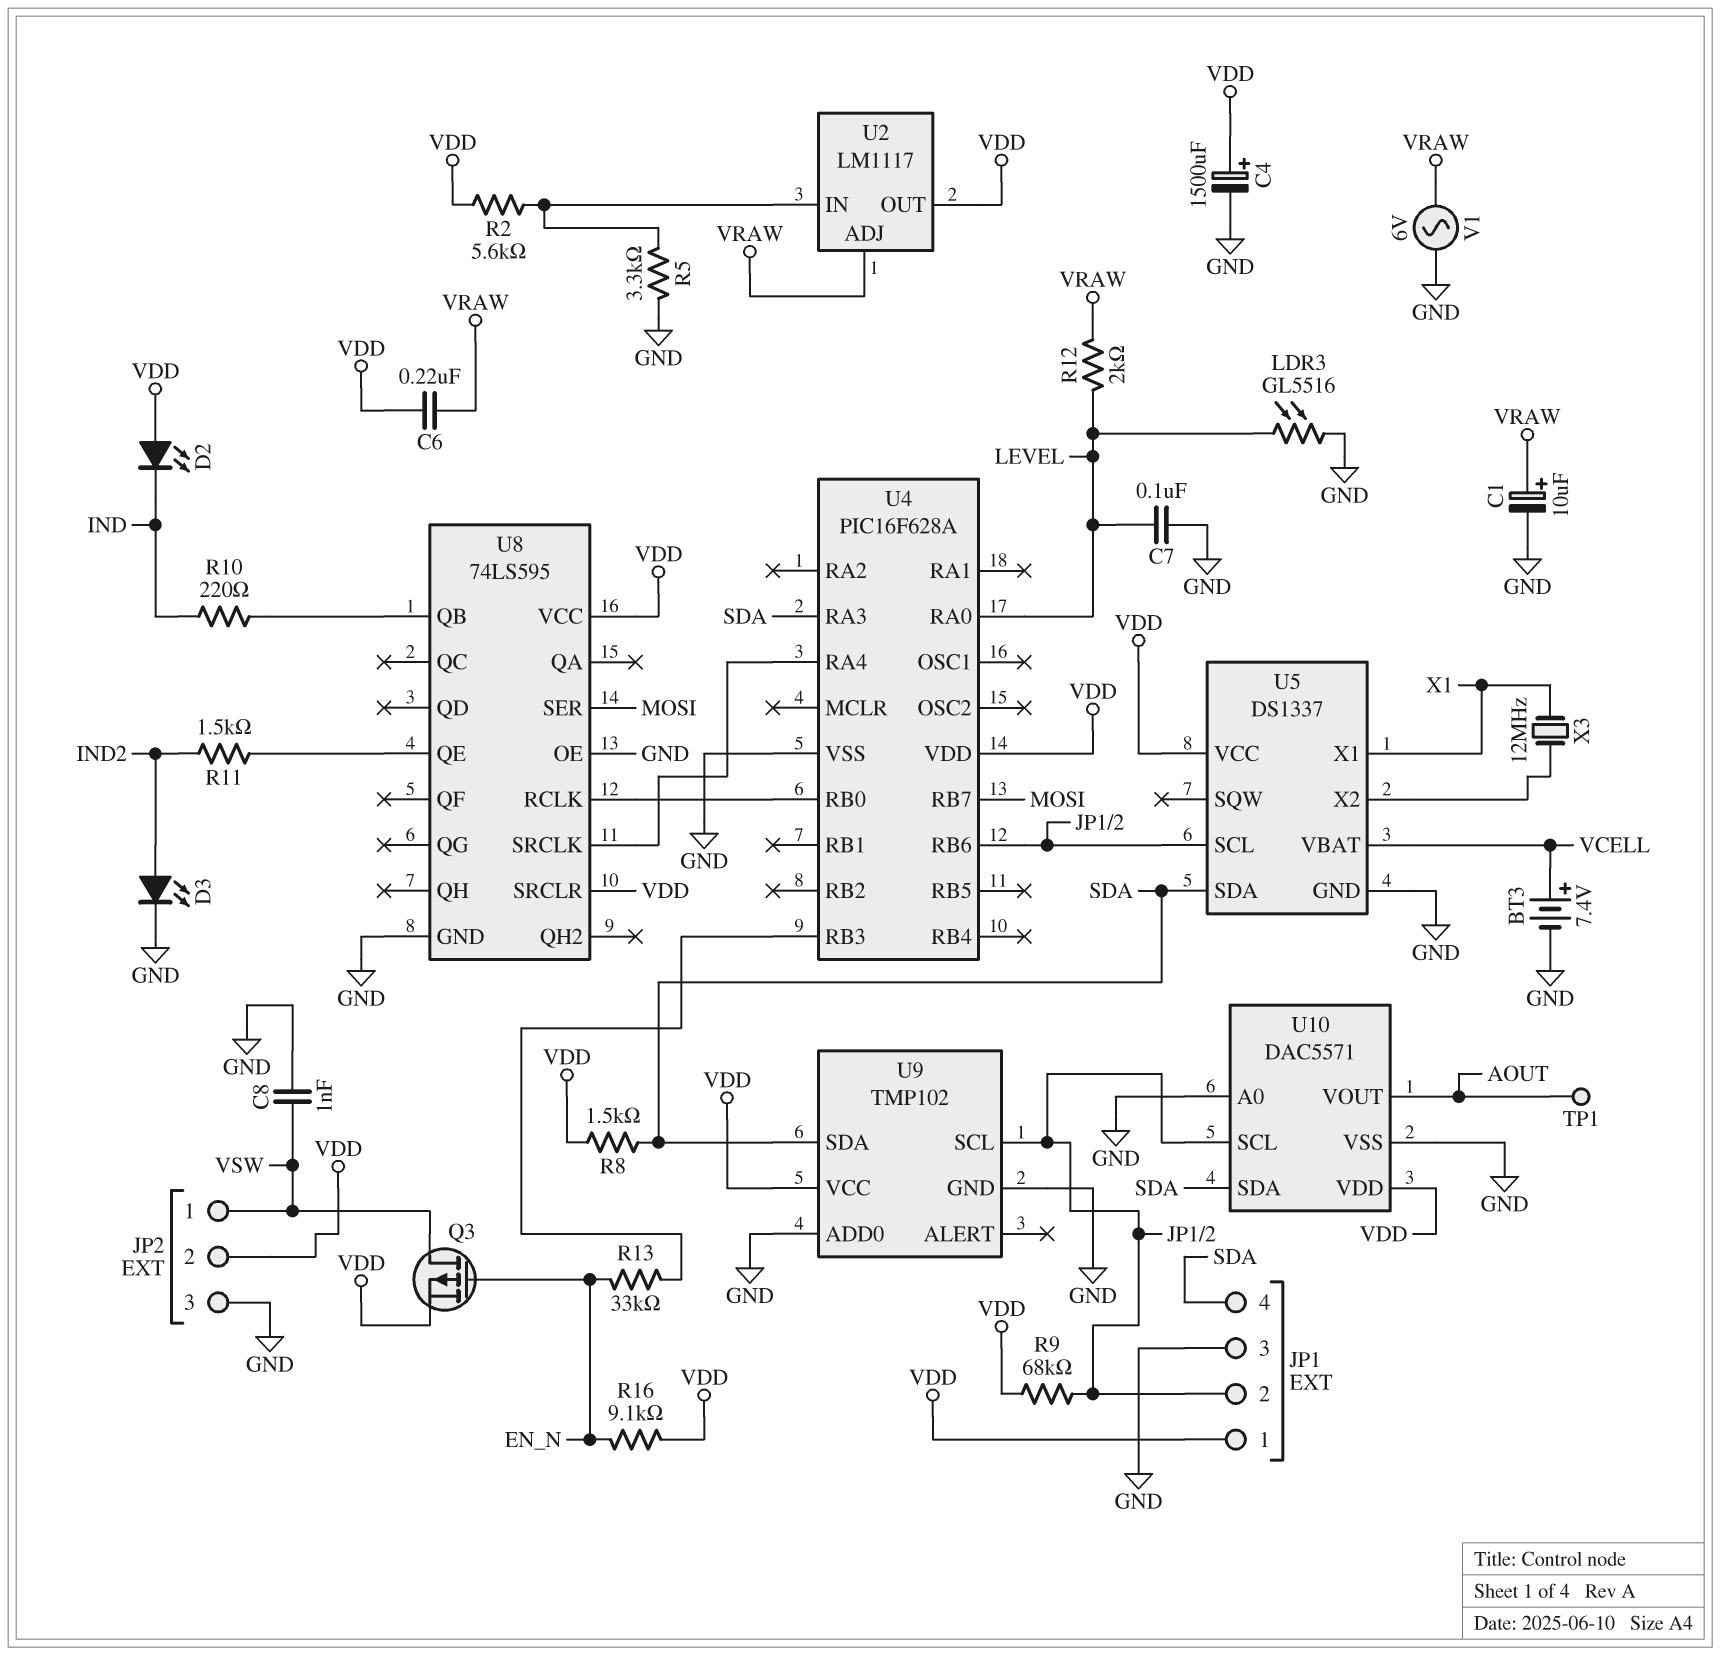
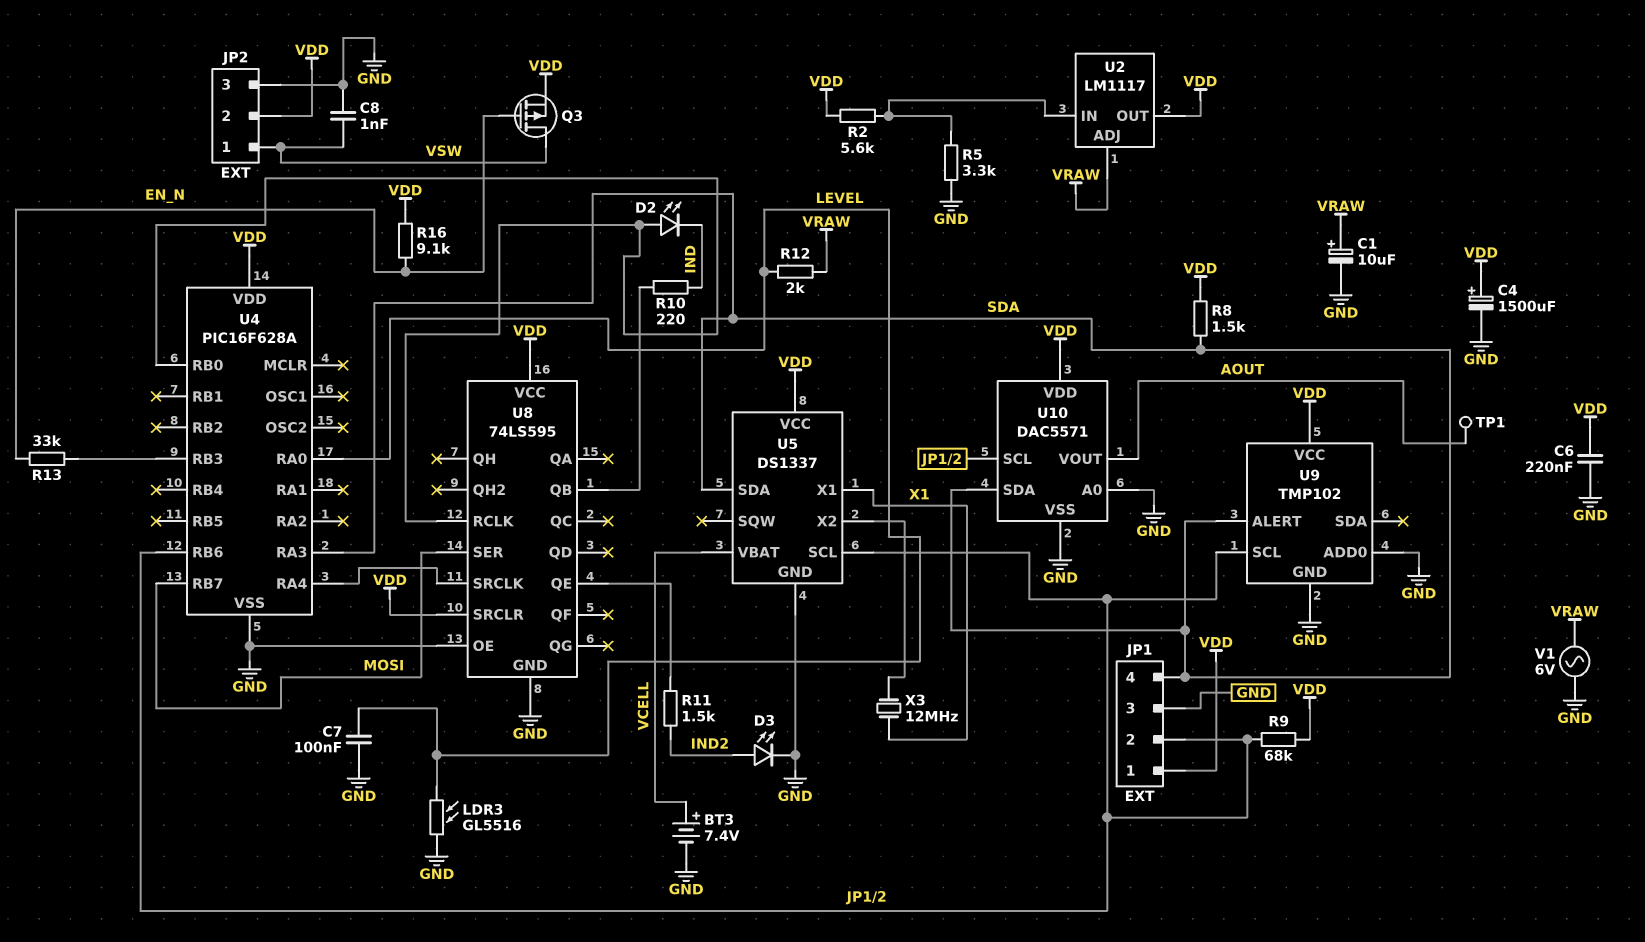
C6: 220nF (VDD, VRAW) -> 220nF (GND, VDD)
D2: LED (A VDD, K IND) -> LED (A U4/RB0, K IND)
U9 pin ALERT: none -> SDA
U9 pin SDA: SDA -> none

